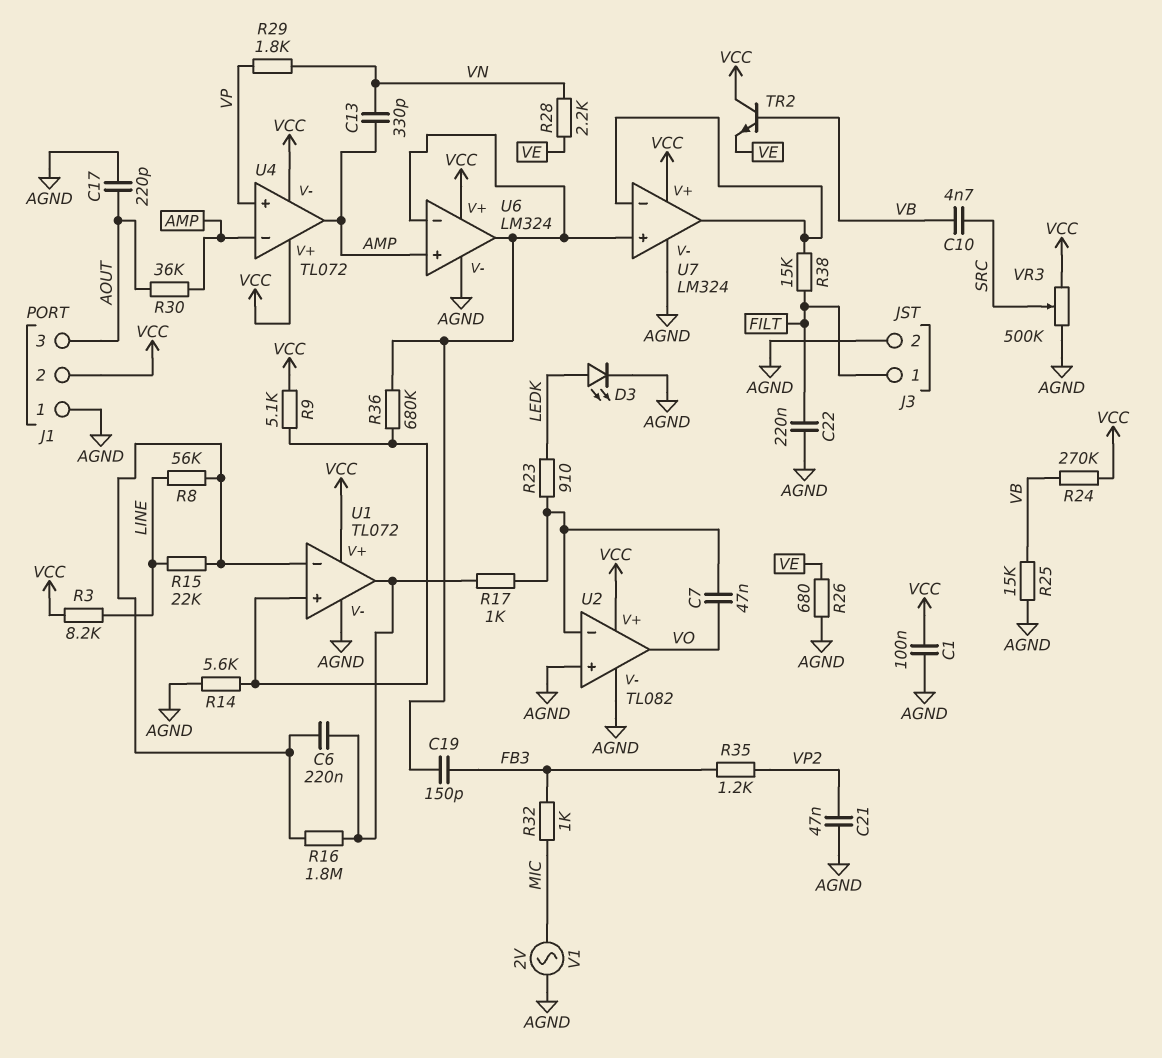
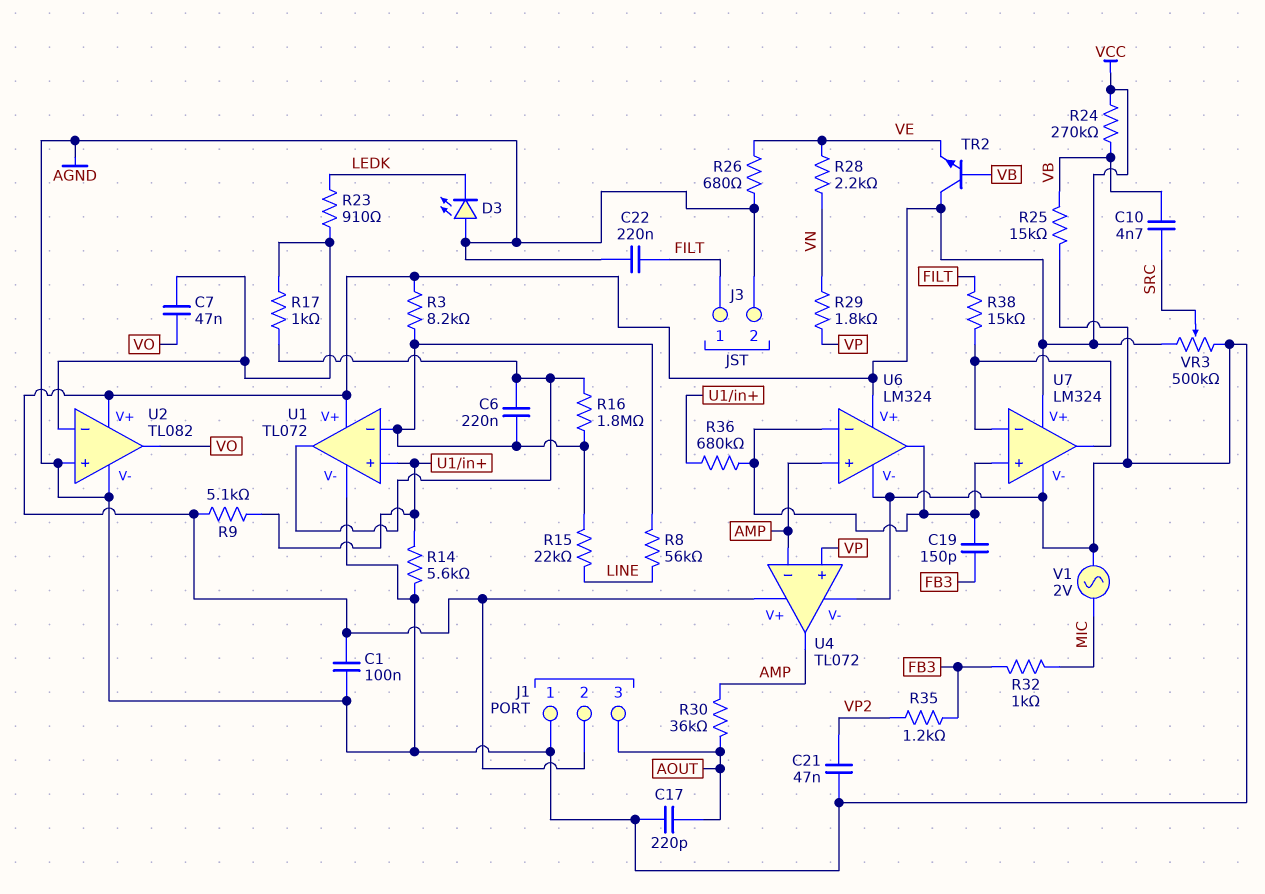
C13: 330pF (AMP, VN) -> none
D3: LED (A LEDK, K AGND) -> LED (A AGND, K LEDK)
R3: 8.2k (LINE, VCC) -> 8.2k (U1/in-, VCC)
U4 pin V-: VCC -> AGND

